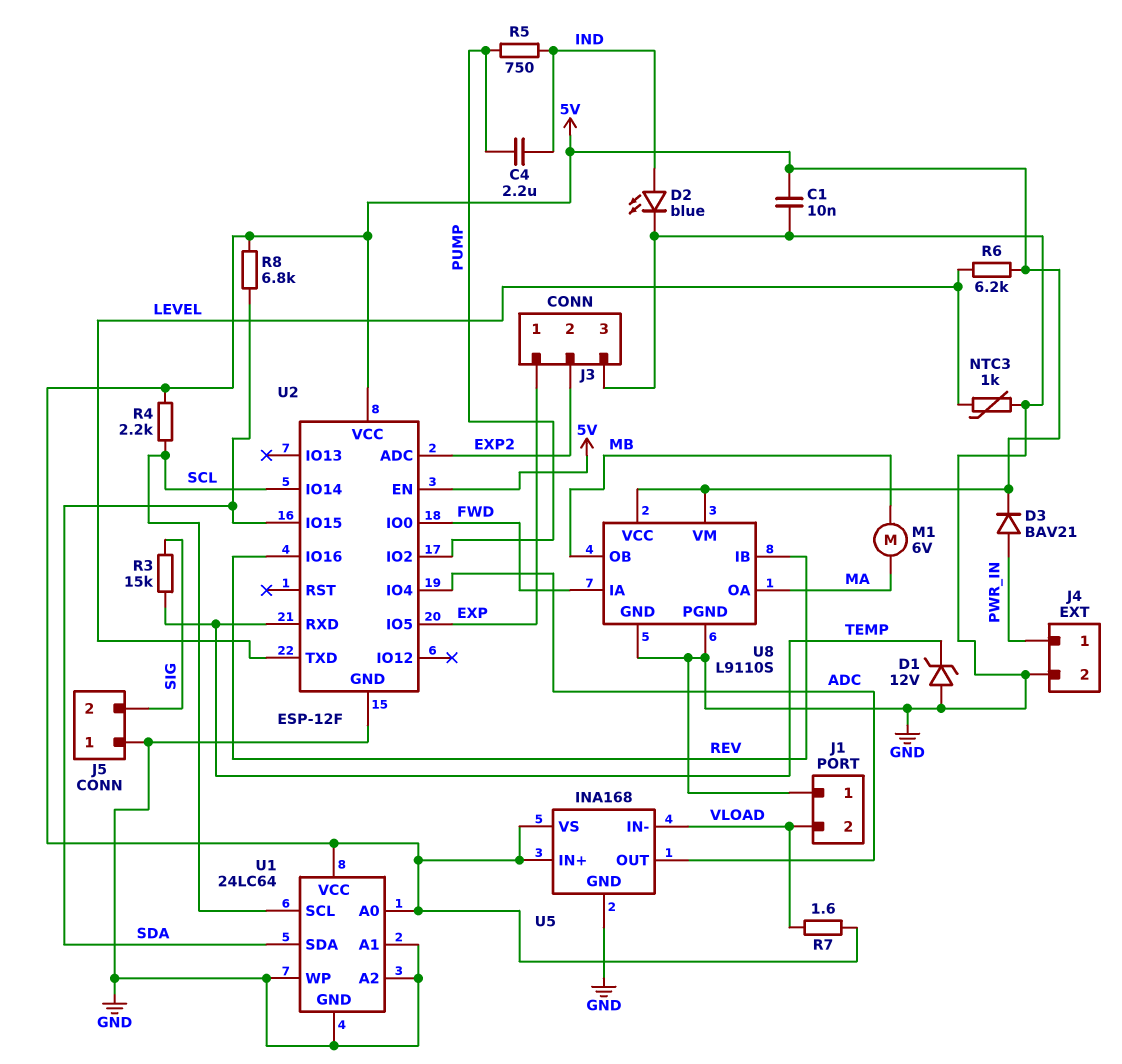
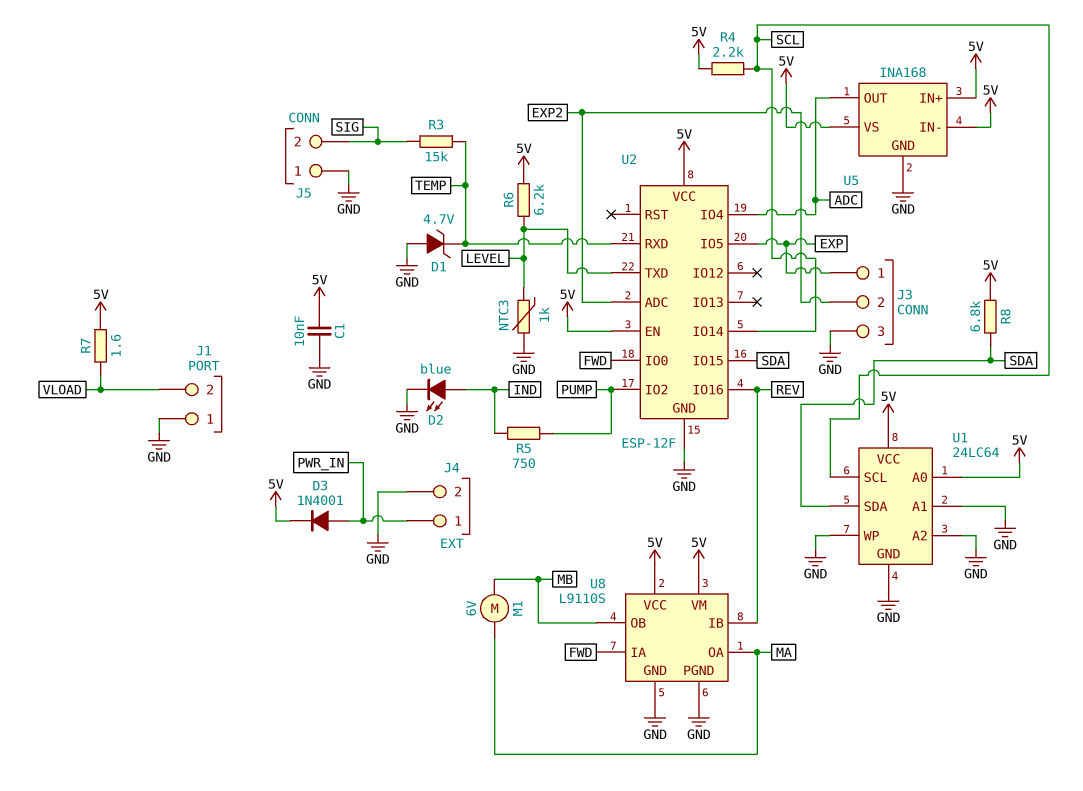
C4: 2.2uF (IND, PUMP) -> none
D1: zener 12V (A GND, K TEMP) -> zener 4.7V (A GND, K TEMP)
D3: diode BAV21 (A PWR_IN, K 5V) -> diode 1N4001 (A PWR_IN, K 5V)
U5 pin IN-: VLOAD -> 5V

